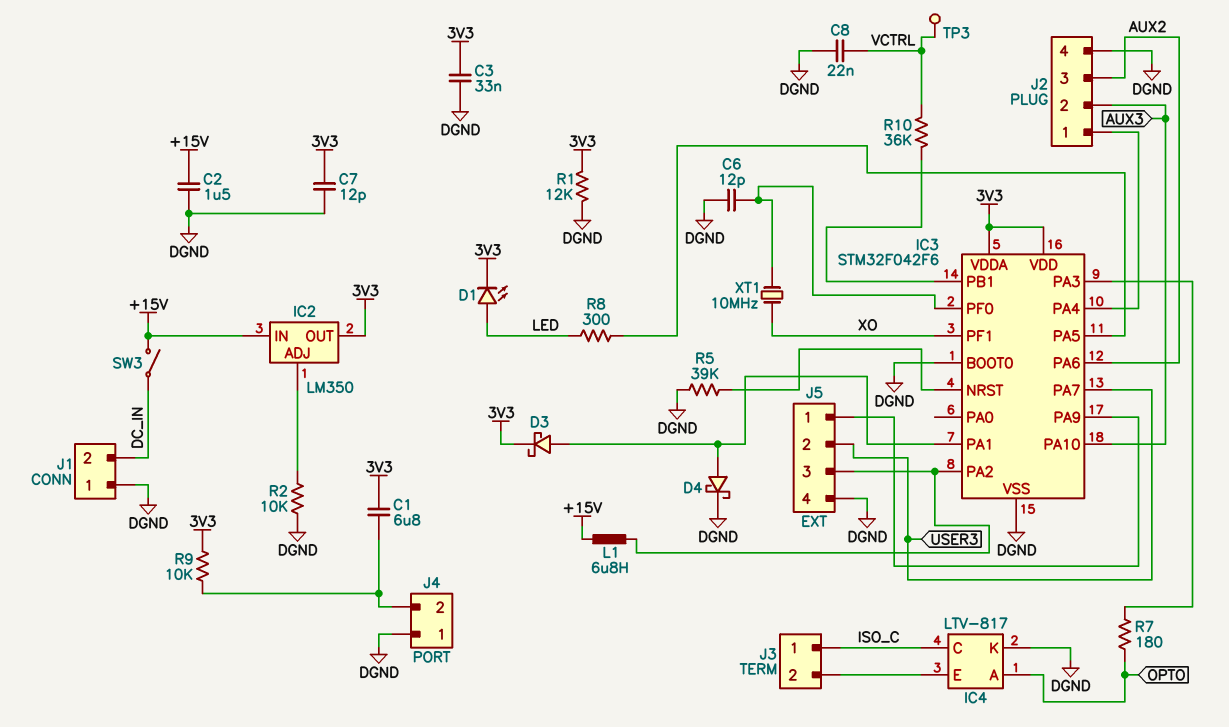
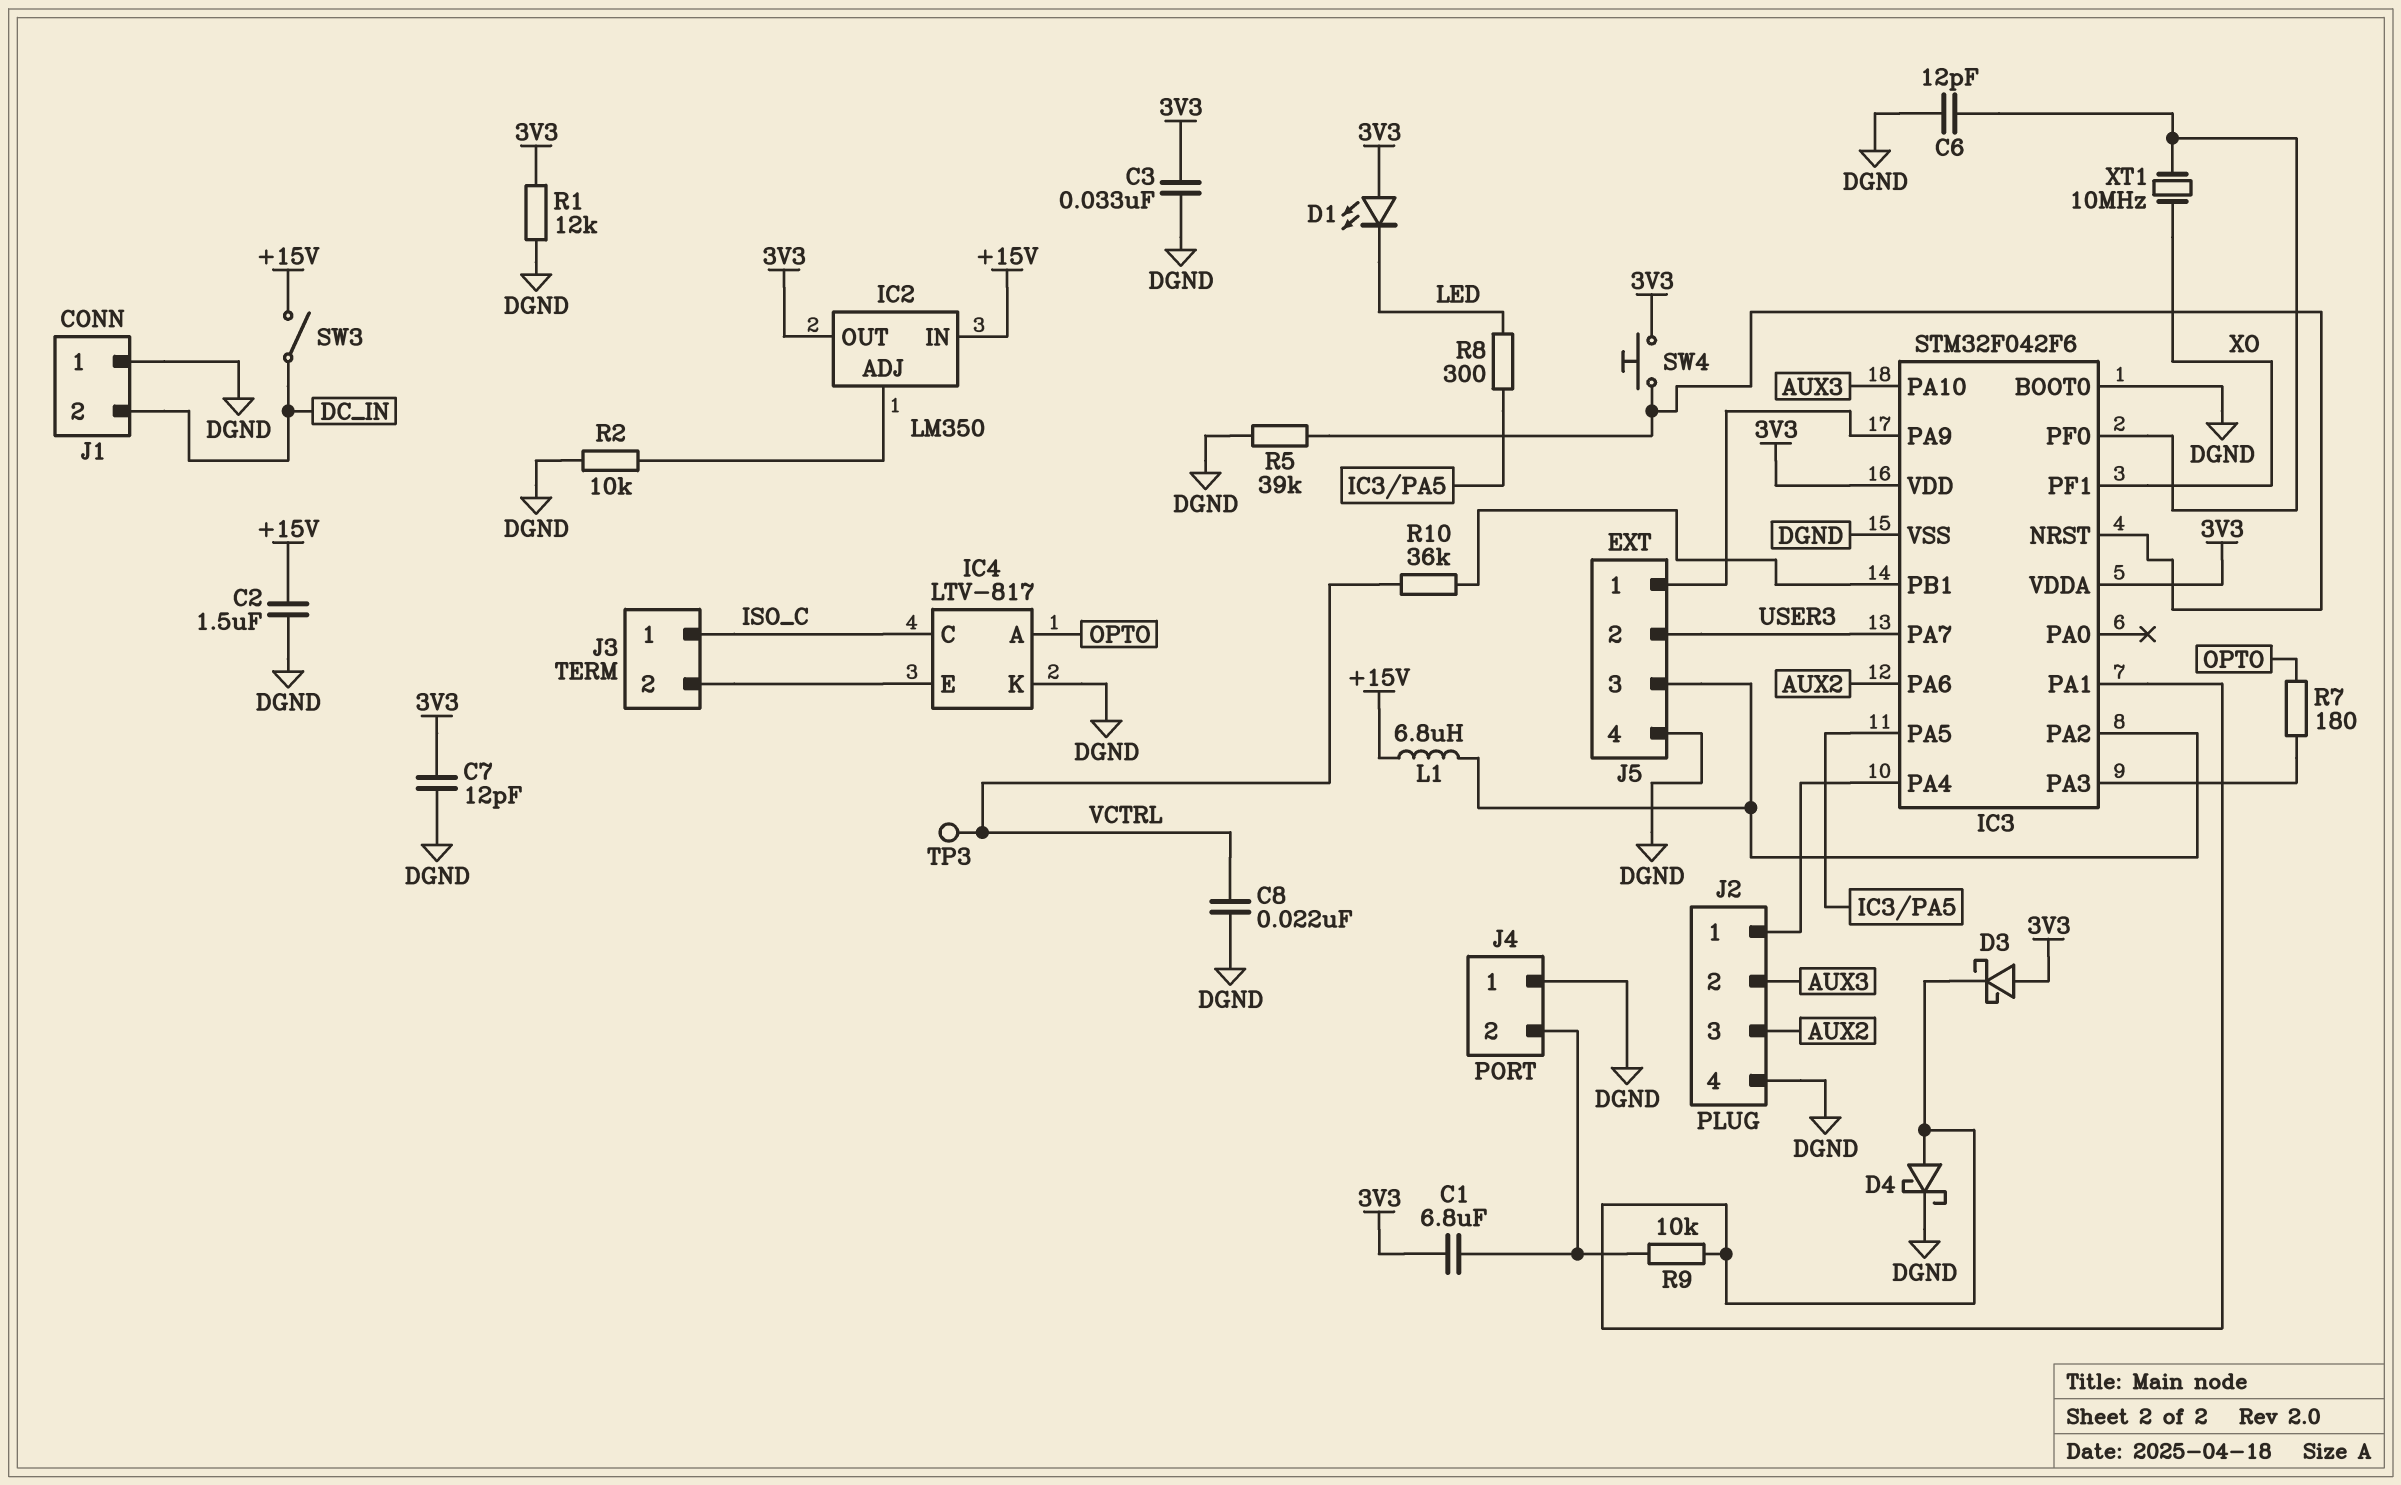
D1: LED (A LED, K 3V3) -> LED (A 3V3, K LED)
D3: schottky (A IC3/PA1, K 3V3) -> schottky (A 3V3, K IC3/PA1)
R9: 10k (3V3, J4/2) -> 10k (IC3/PA1, J4/2)
SW4: none -> button (3V3, IC3/NRST)

